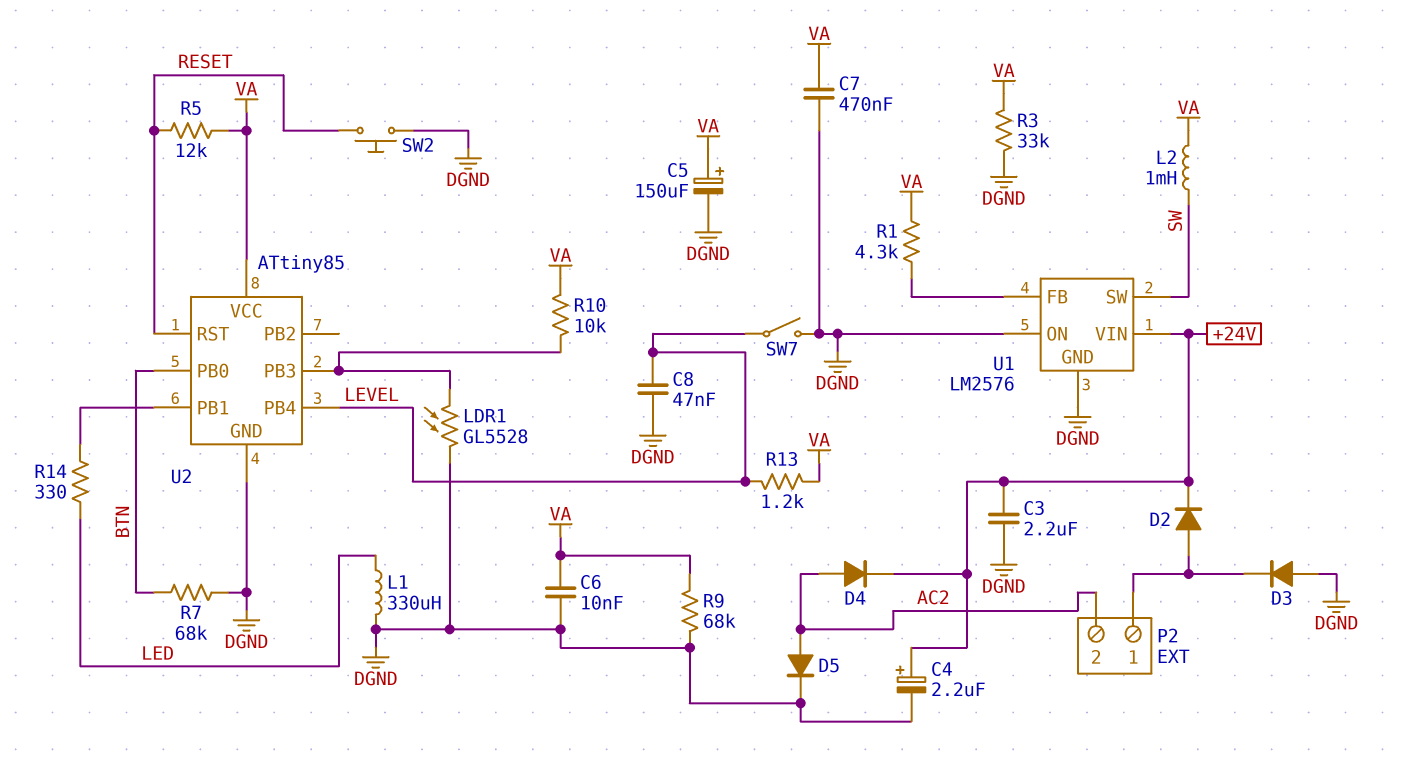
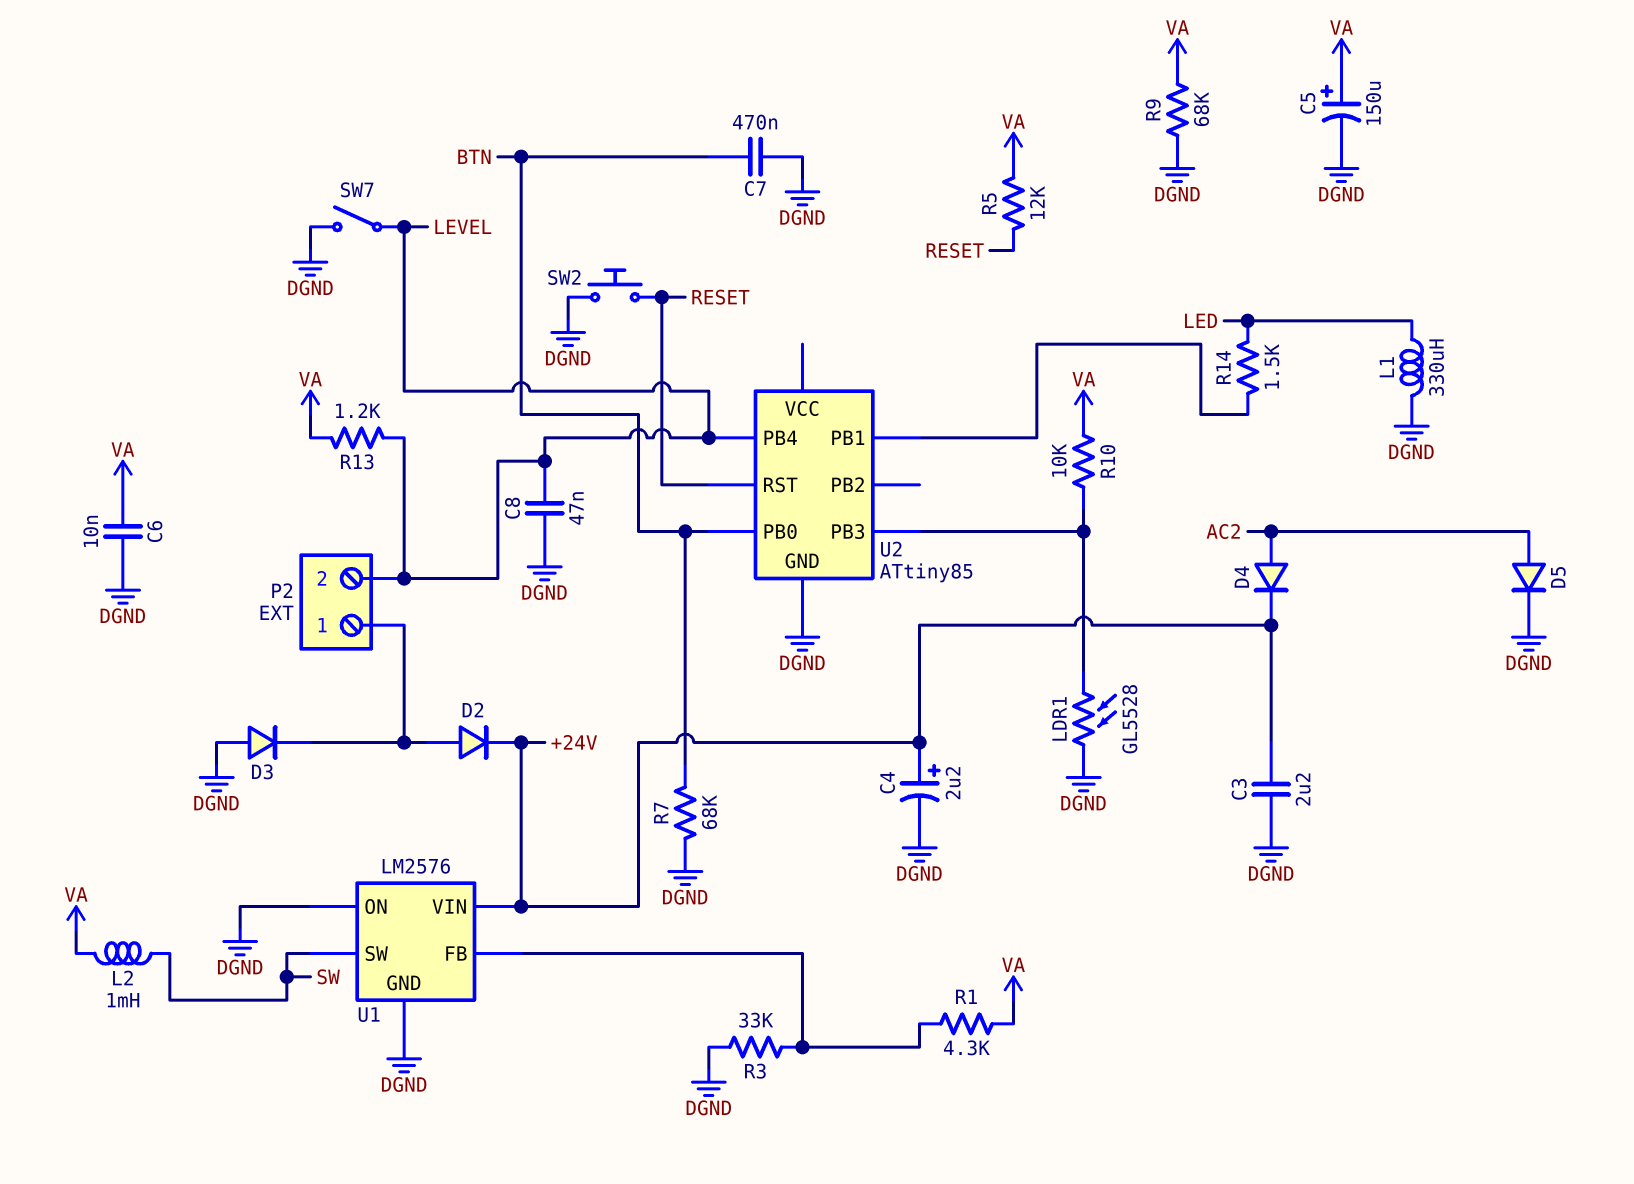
C7: 470nF (DGND, VA) -> 470nF (BTN, DGND)
P2 pin 2: AC2 -> LEVEL
R3: 33k (DGND, VA) -> 33k (DGND, U1/FB)
R14: 330 (LED, U2/PB1) -> 1.5k (LED, U2/PB1)
U2 pin VCC: VA -> none

